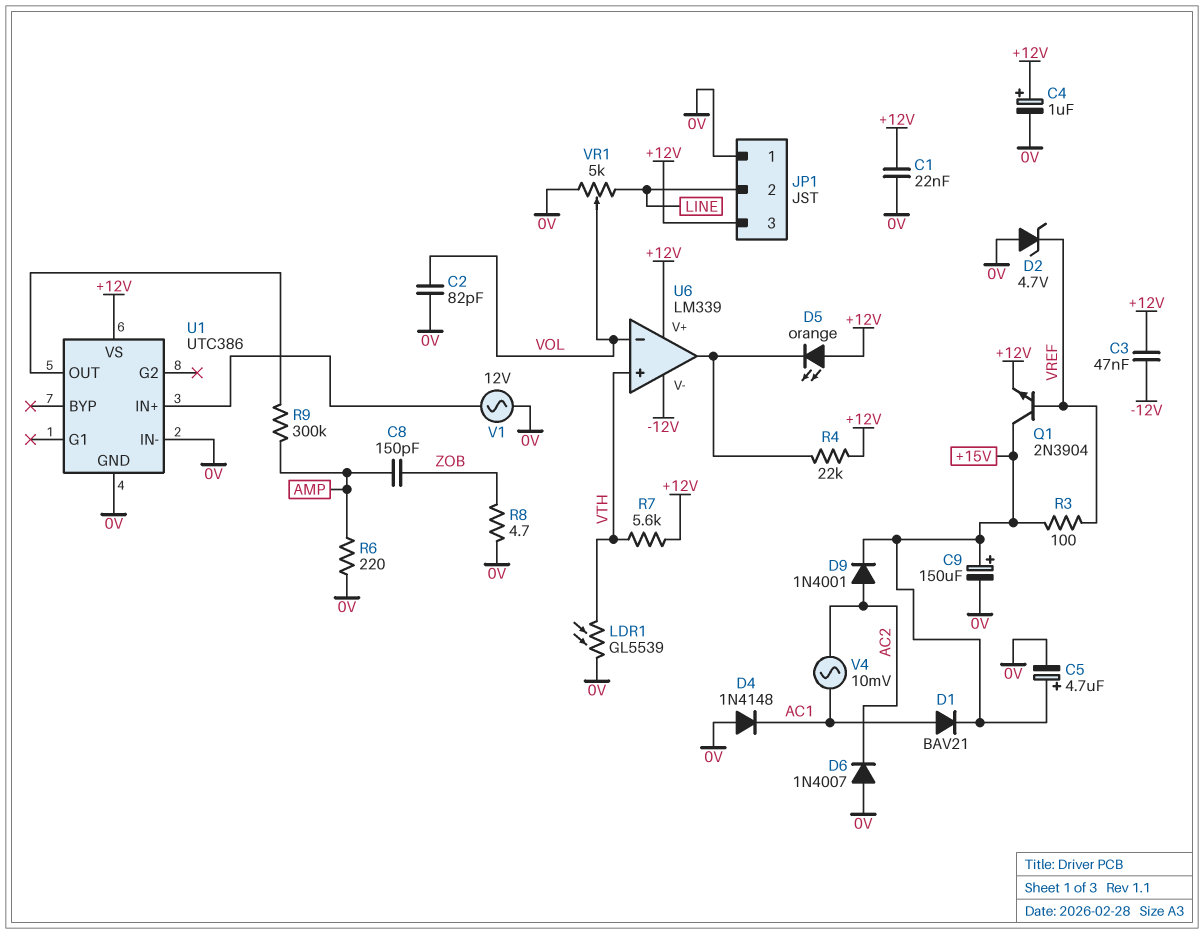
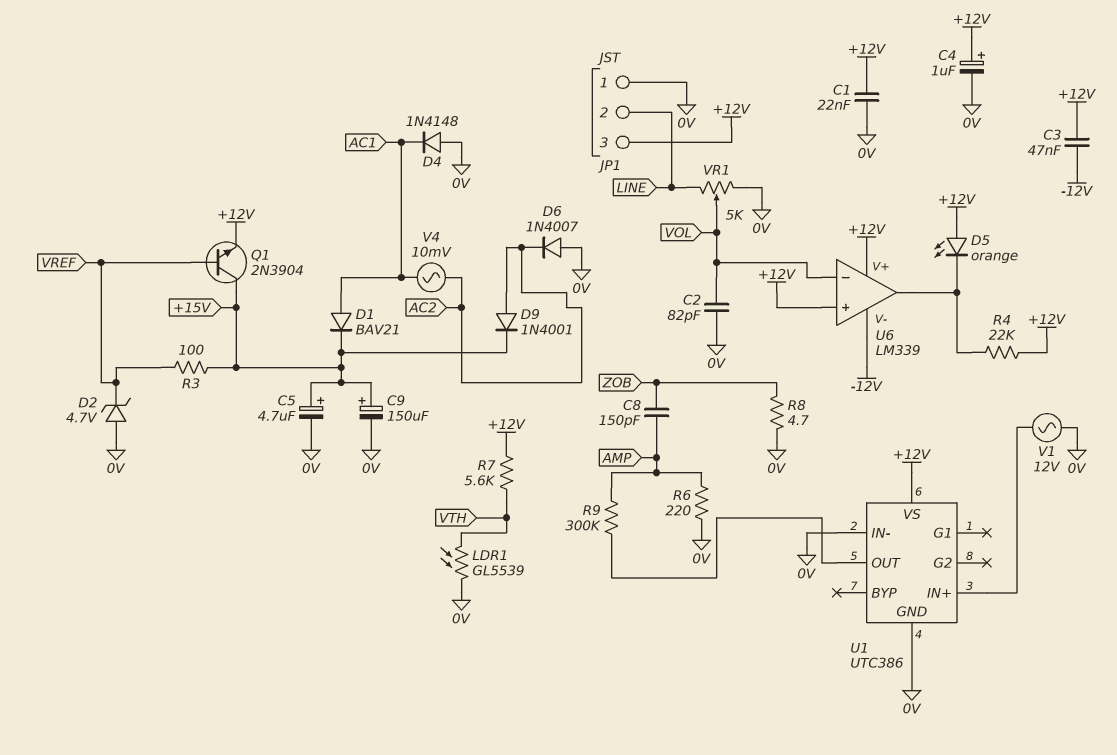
U6 pin in+: VTH -> +12V

